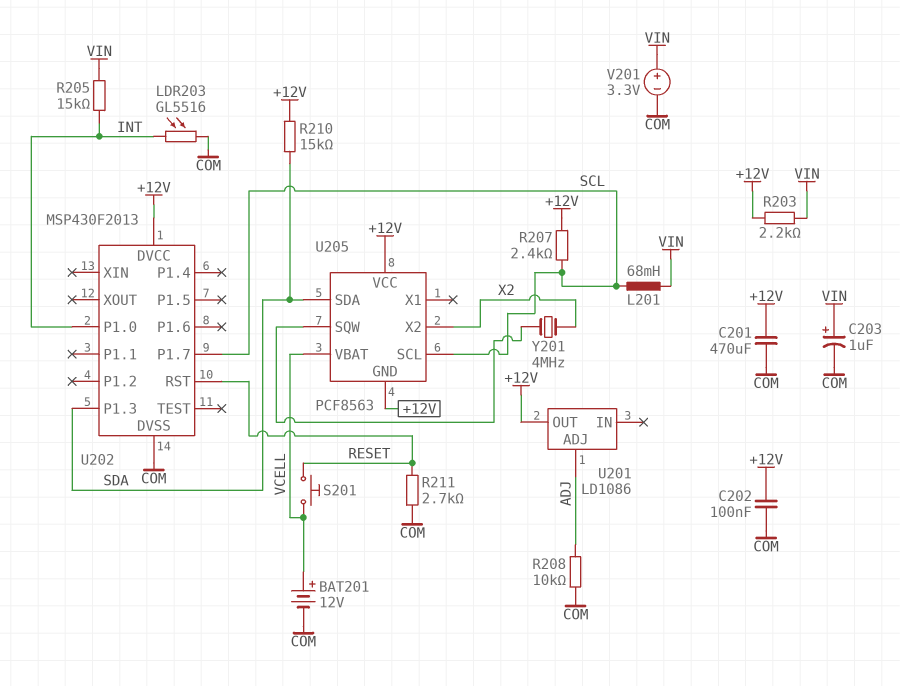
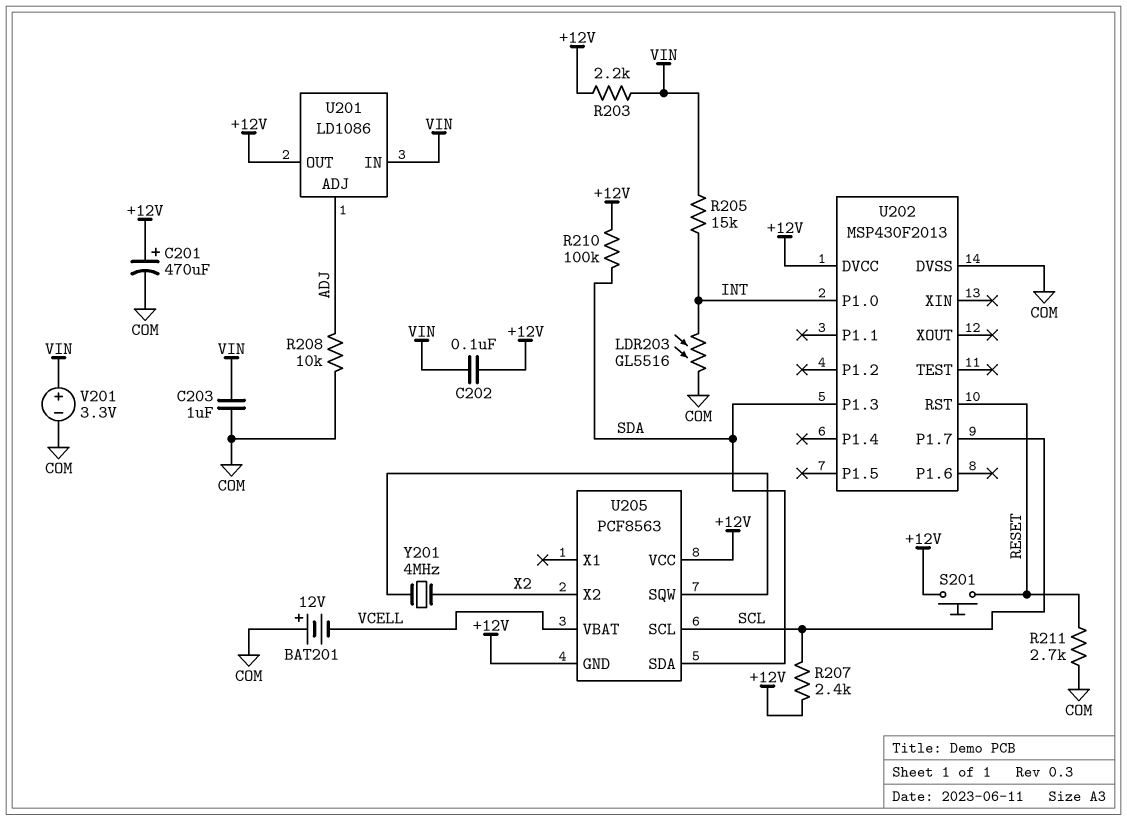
BAT201: 12V (plus VCELL, minus COM) -> 12V (plus COM, minus VCELL)
C201: 470uF (+12V, COM) -> 470uF (plus +12V, minus COM)
C202: 100nF (+12V, COM) -> 100nF (+12V, VIN)
C203: 1uF (plus VIN, minus COM) -> 1uF (COM, VIN)
L201: 68mH (SCL, VIN) -> none
R210: 15k (+12V, SDA) -> 100k (+12V, SDA)
S201: button (RESET, VCELL) -> button (+12V, RESET)
U201 pin IN: none -> VIN

